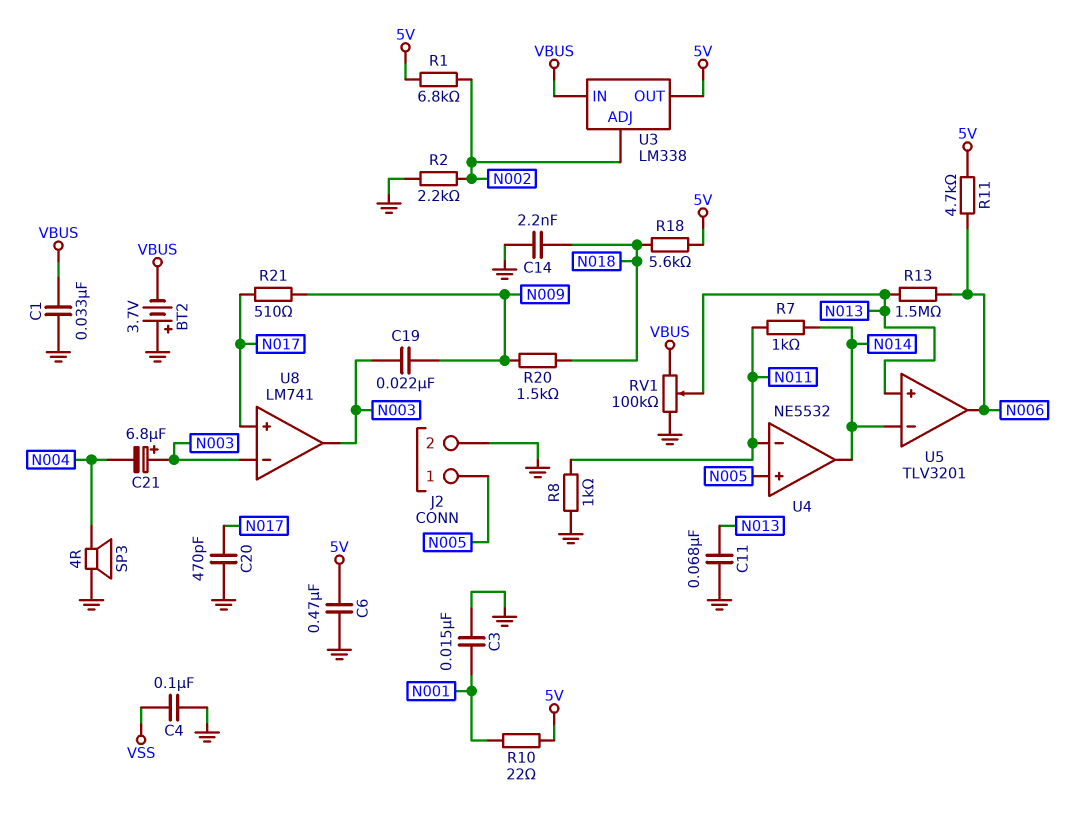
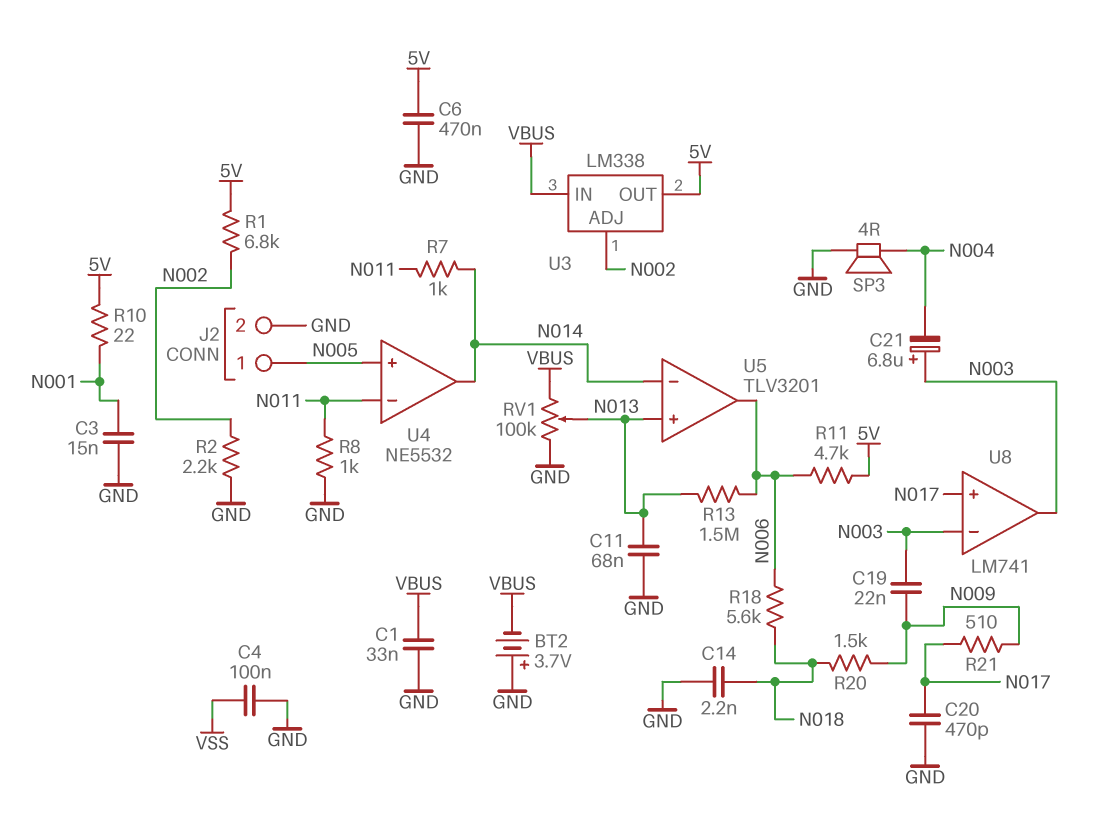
R18: 5.6k (5V, N018) -> 5.6k (N006, N018)

